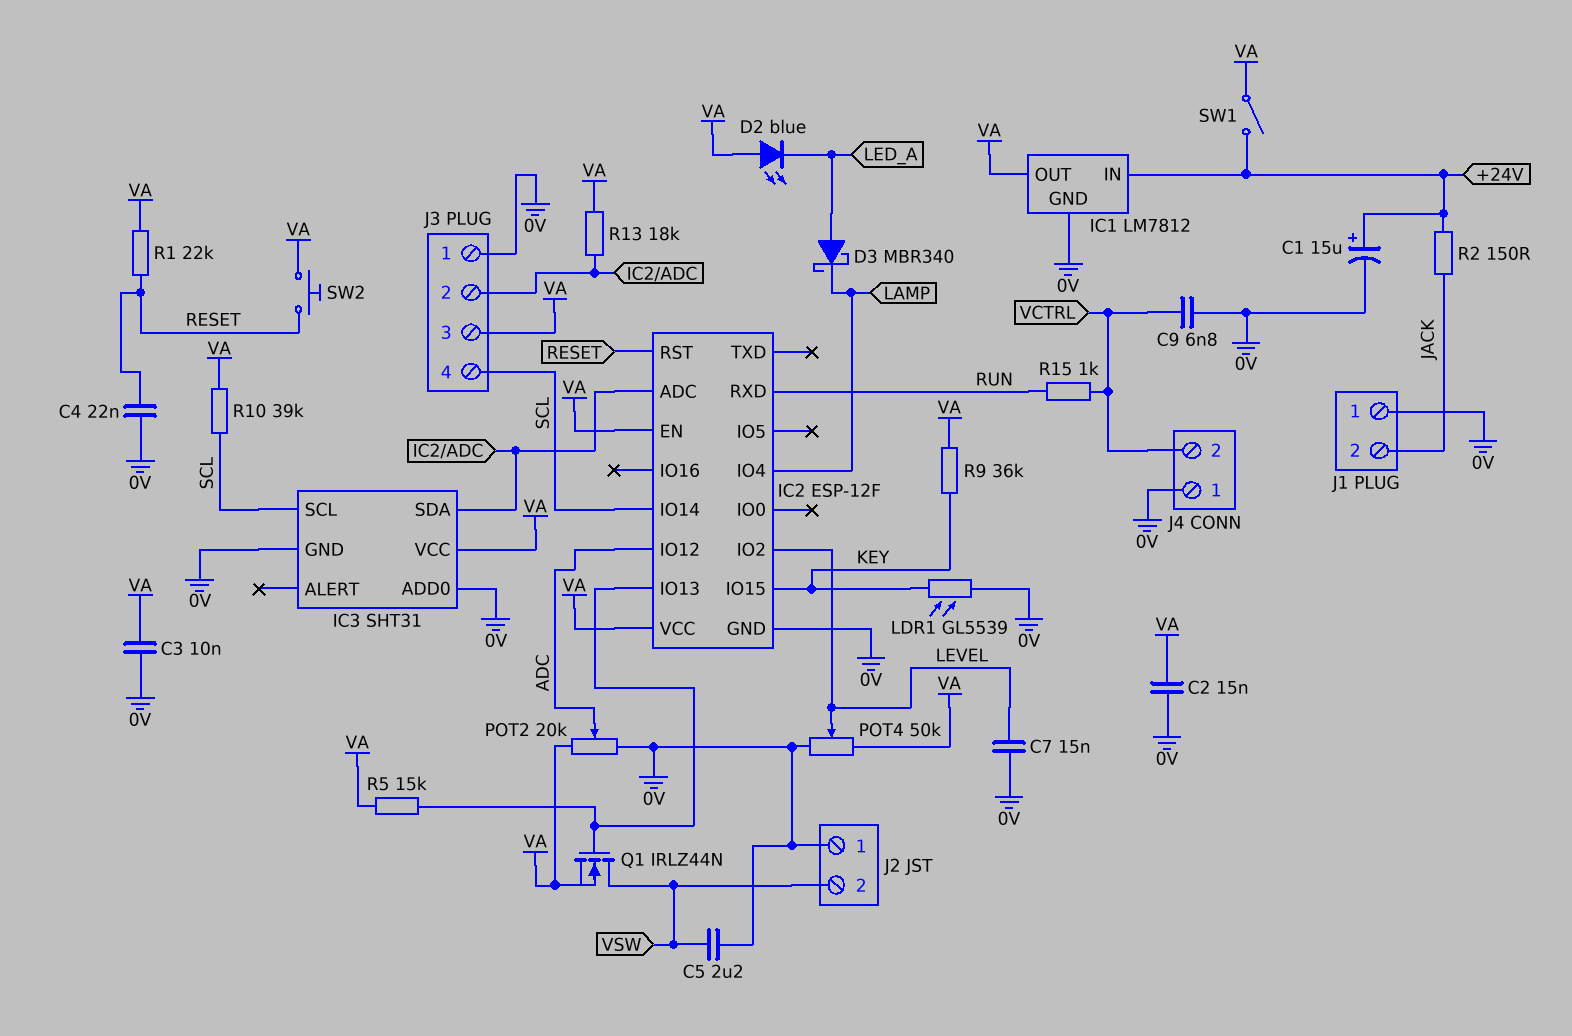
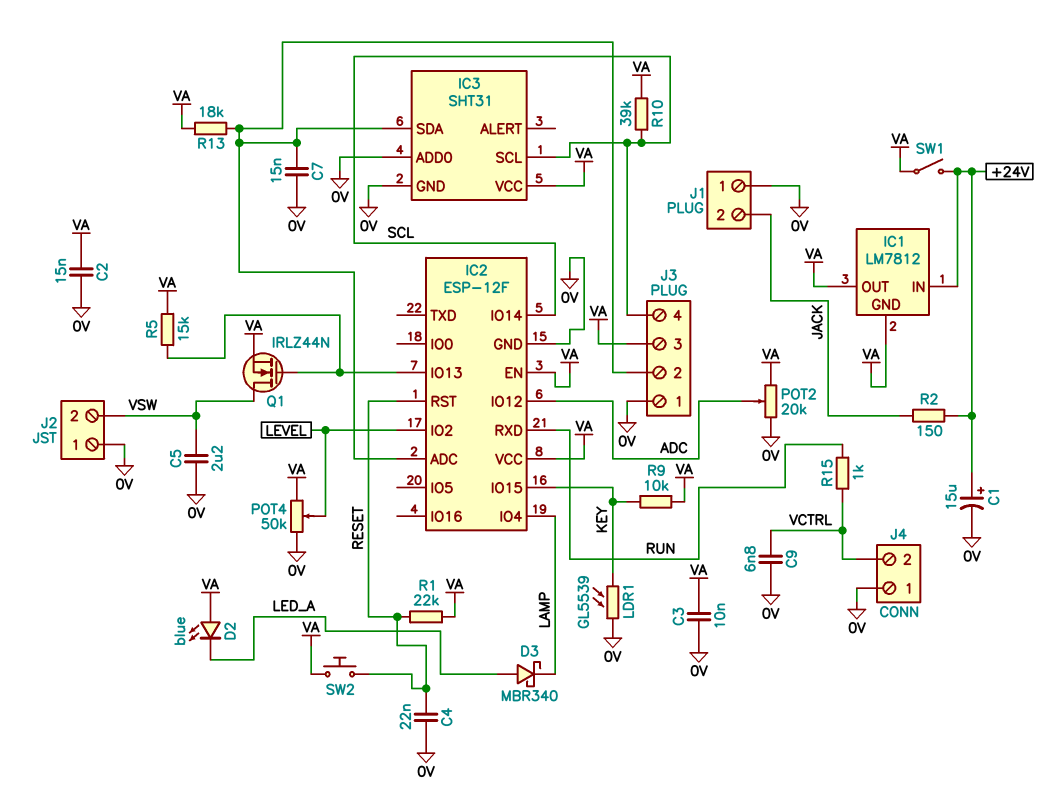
C7: 15nF (0V, LEVEL) -> 15nF (0V, IC2/ADC)
IC1 pin GND: 0V -> VA
R9: 36k (KEY, VA) -> 10k (KEY, VA)

